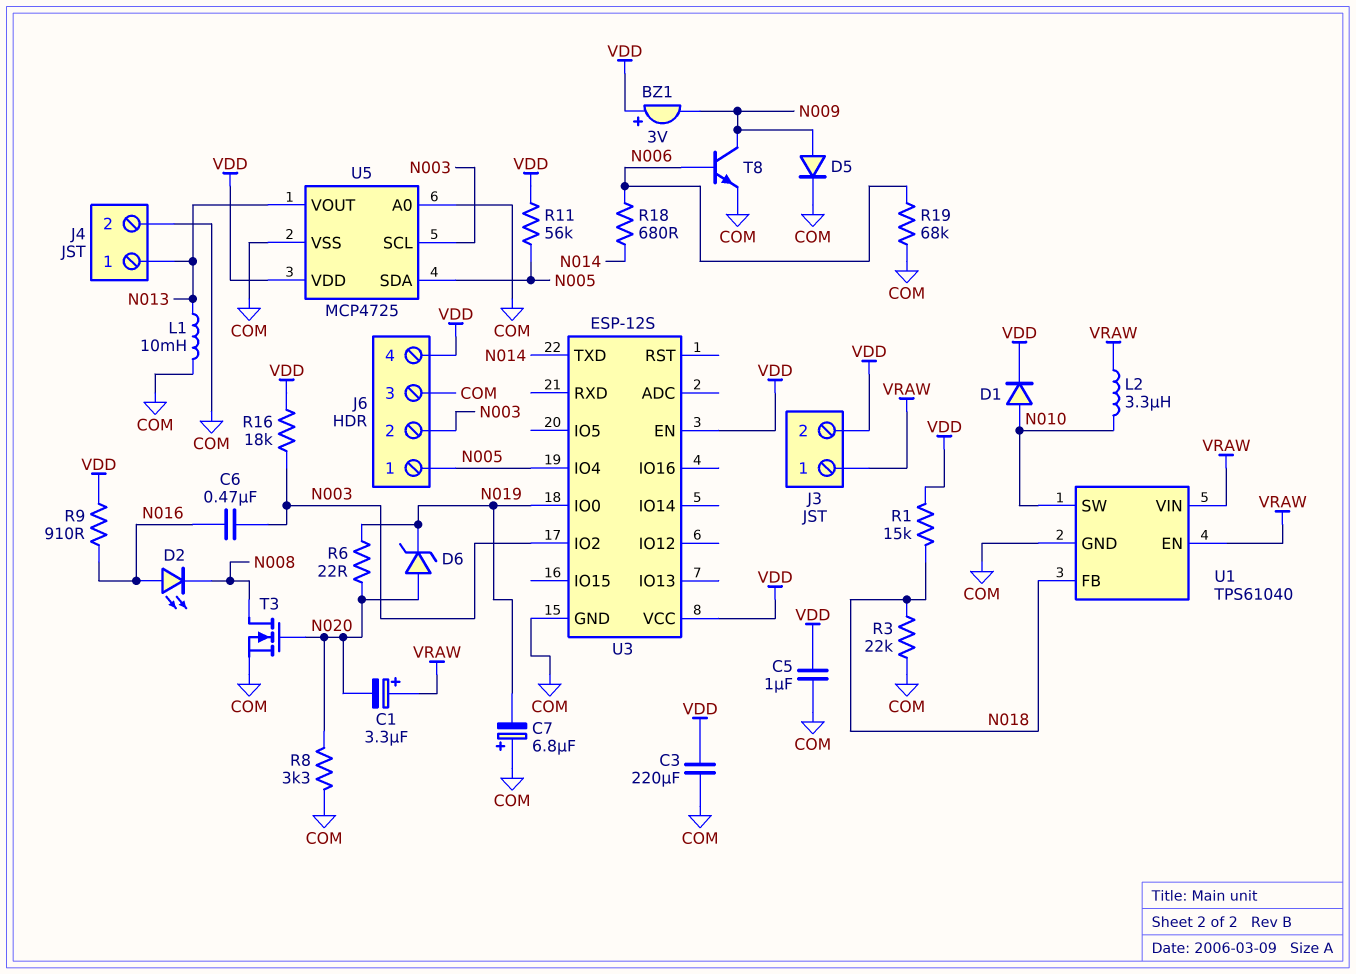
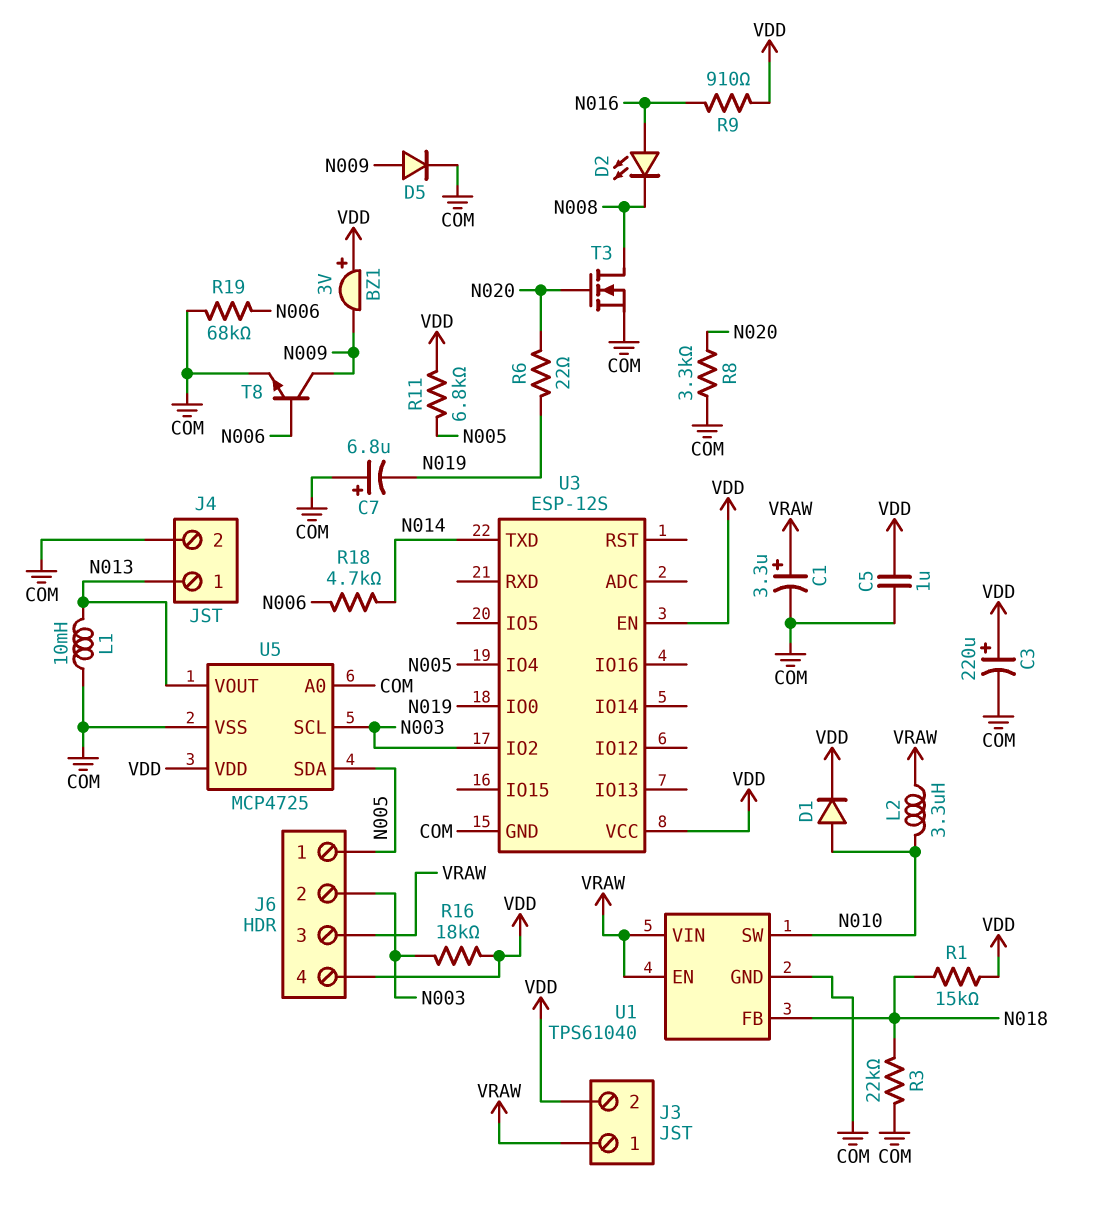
C1: 3.3uF (plus VRAW, minus N020) -> 3.3uF (plus VRAW, minus COM)
C3: 220uF (COM, VDD) -> 220uF (plus VDD, minus COM)
C6: 470nF (N003, N016) -> none
D6: zener (A N020, K N019) -> none
J6 pin 3: COM -> VRAW
R11: 56k (N005, VDD) -> 6.8k (N005, VDD)
R18: 680 (N006, N014) -> 4.7k (N006, N014)

